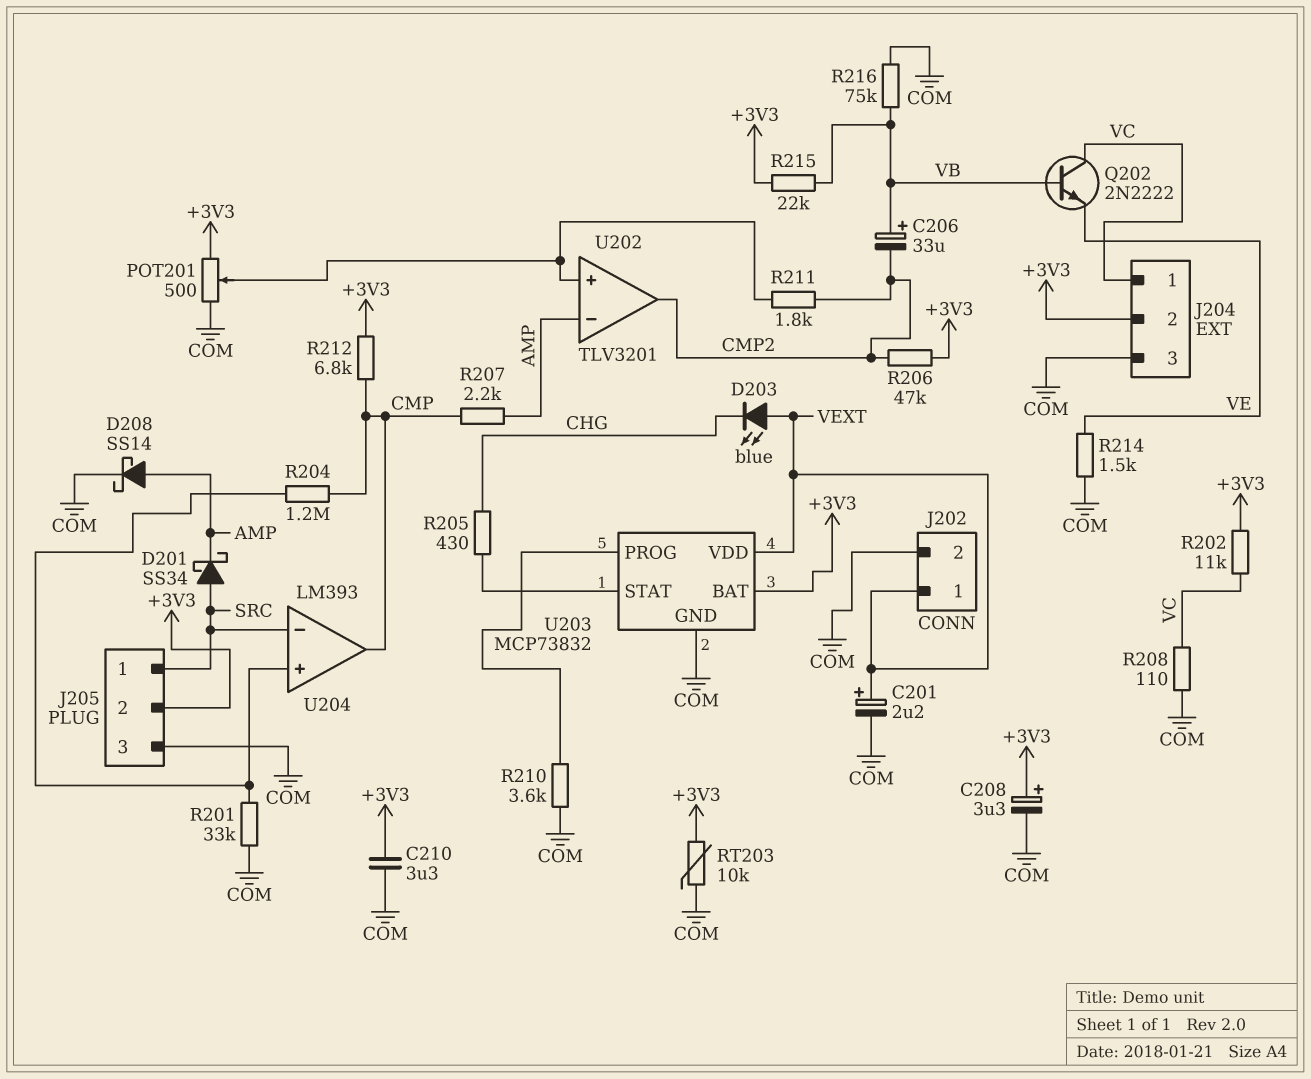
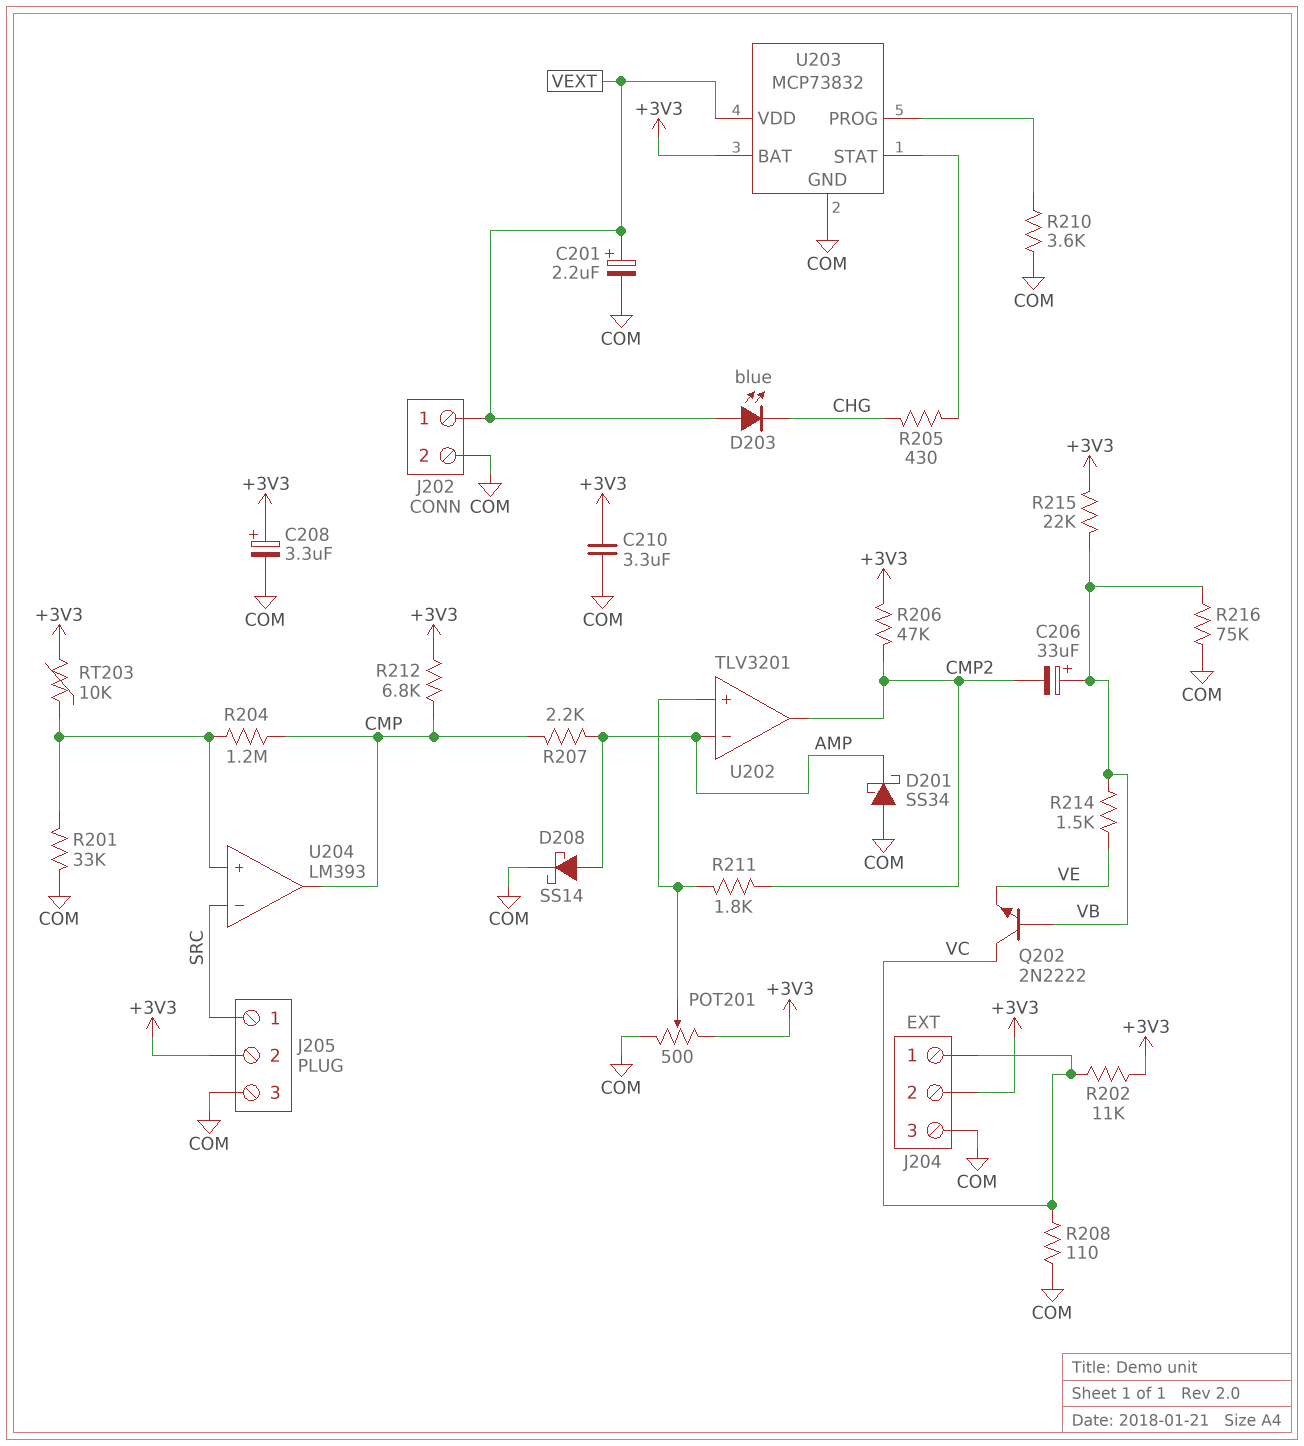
D201: schottky SS34 (A SRC, K AMP) -> schottky SS34 (A COM, K AMP)
R214: 1.5k (COM, VE) -> 1.5k (VB, VE)
RT203: 10k (+3V3, COM) -> 10k (+3V3, U204/in+)

